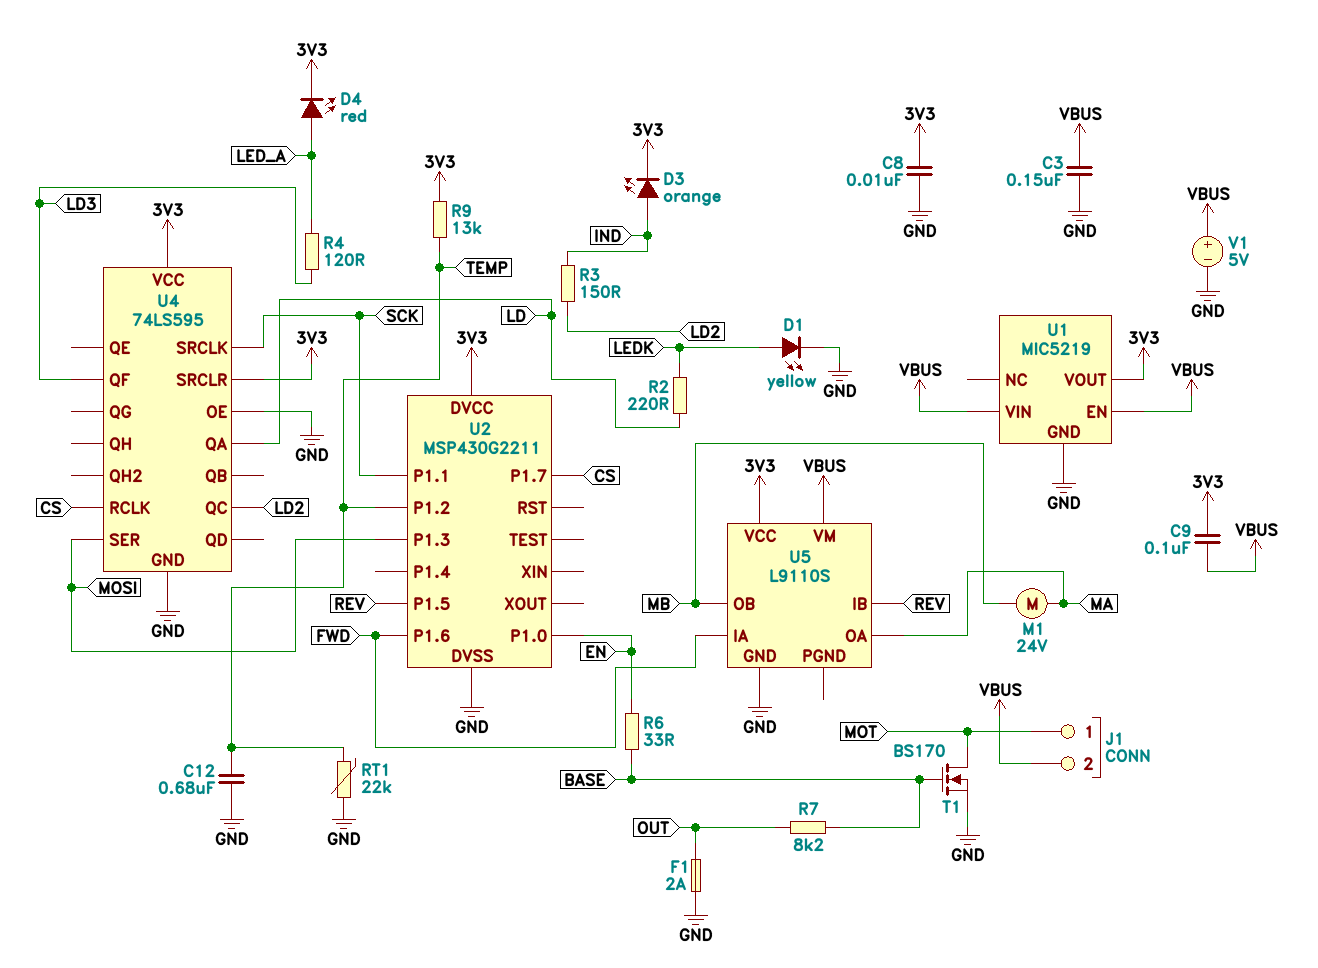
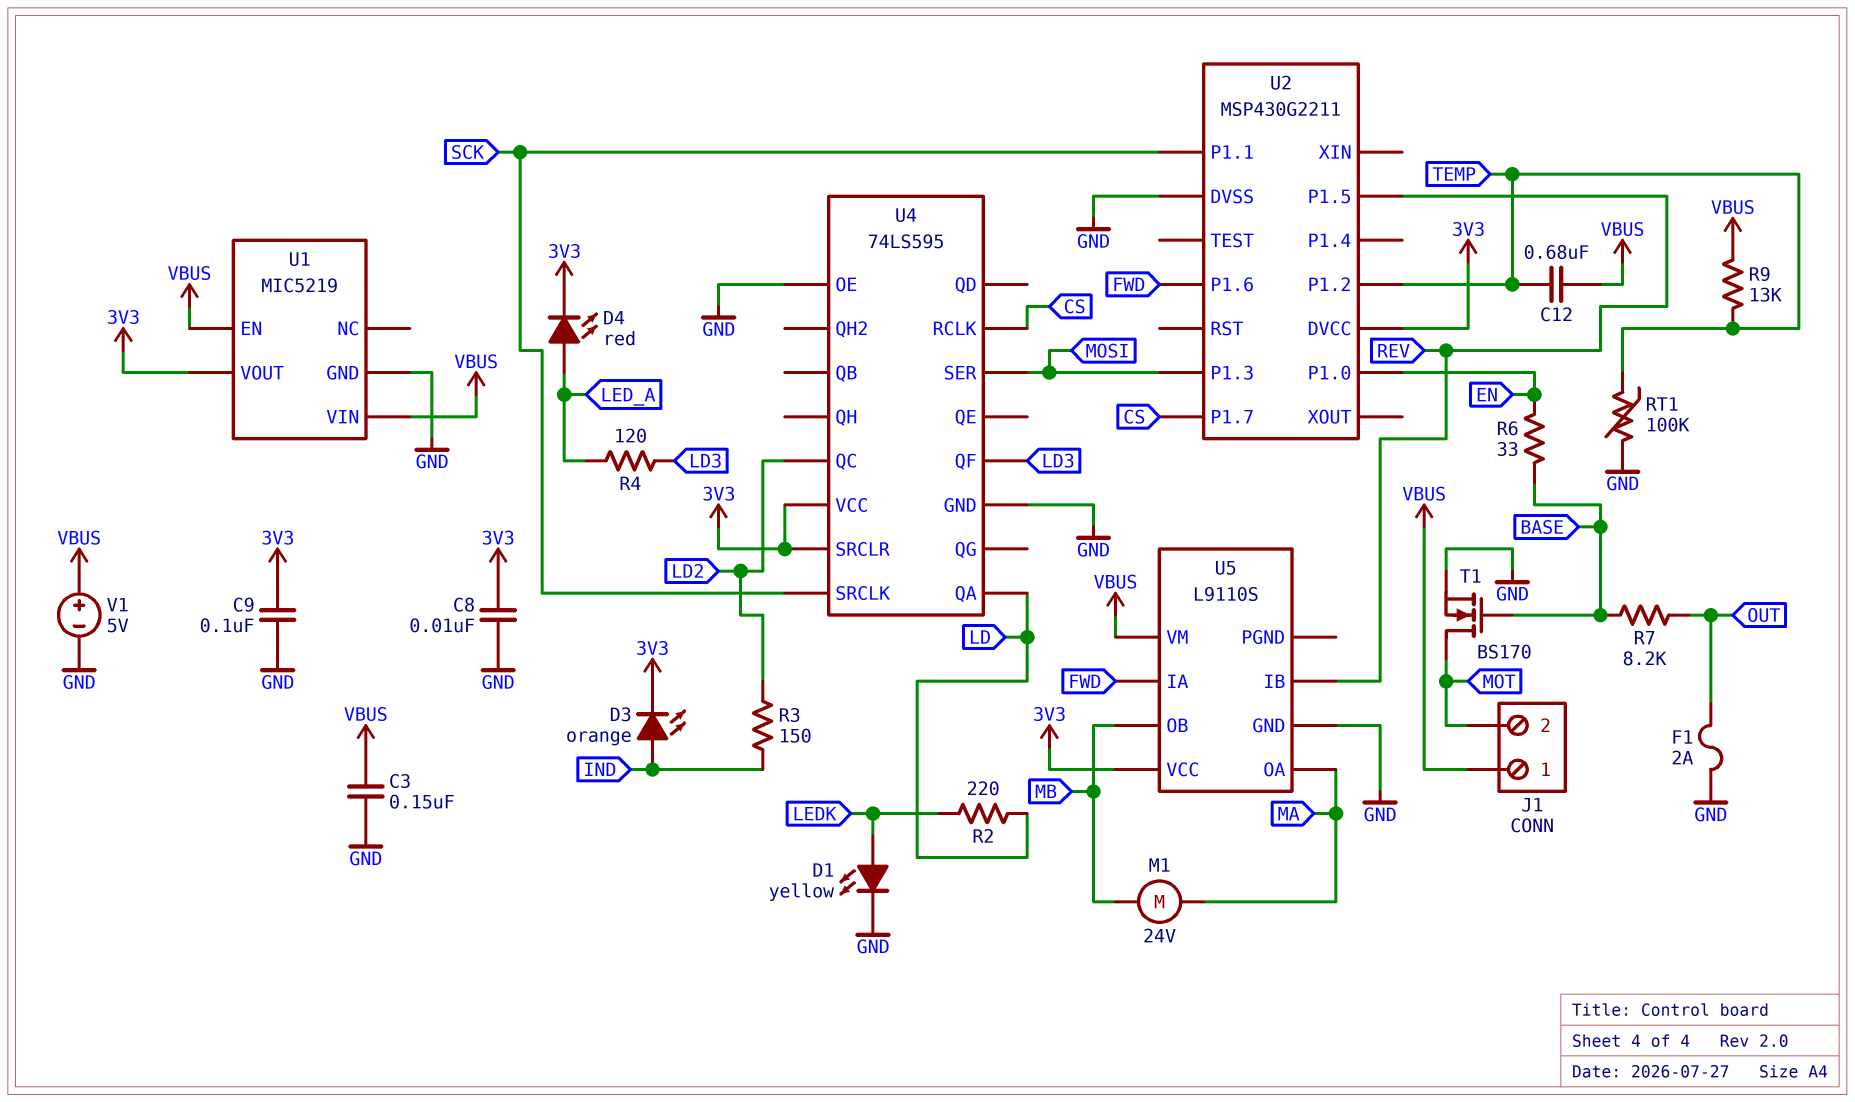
C9: 100nF (3V3, VBUS) -> 100nF (3V3, GND)
C12: 680nF (GND, TEMP) -> 680nF (TEMP, VBUS)
J1 pin 1: MOT -> VBUS
J1 pin 2: VBUS -> MOT
R9: 13k (3V3, TEMP) -> 13k (TEMP, VBUS)
RT1: 22k (GND, TEMP) -> 100k (GND, TEMP)

